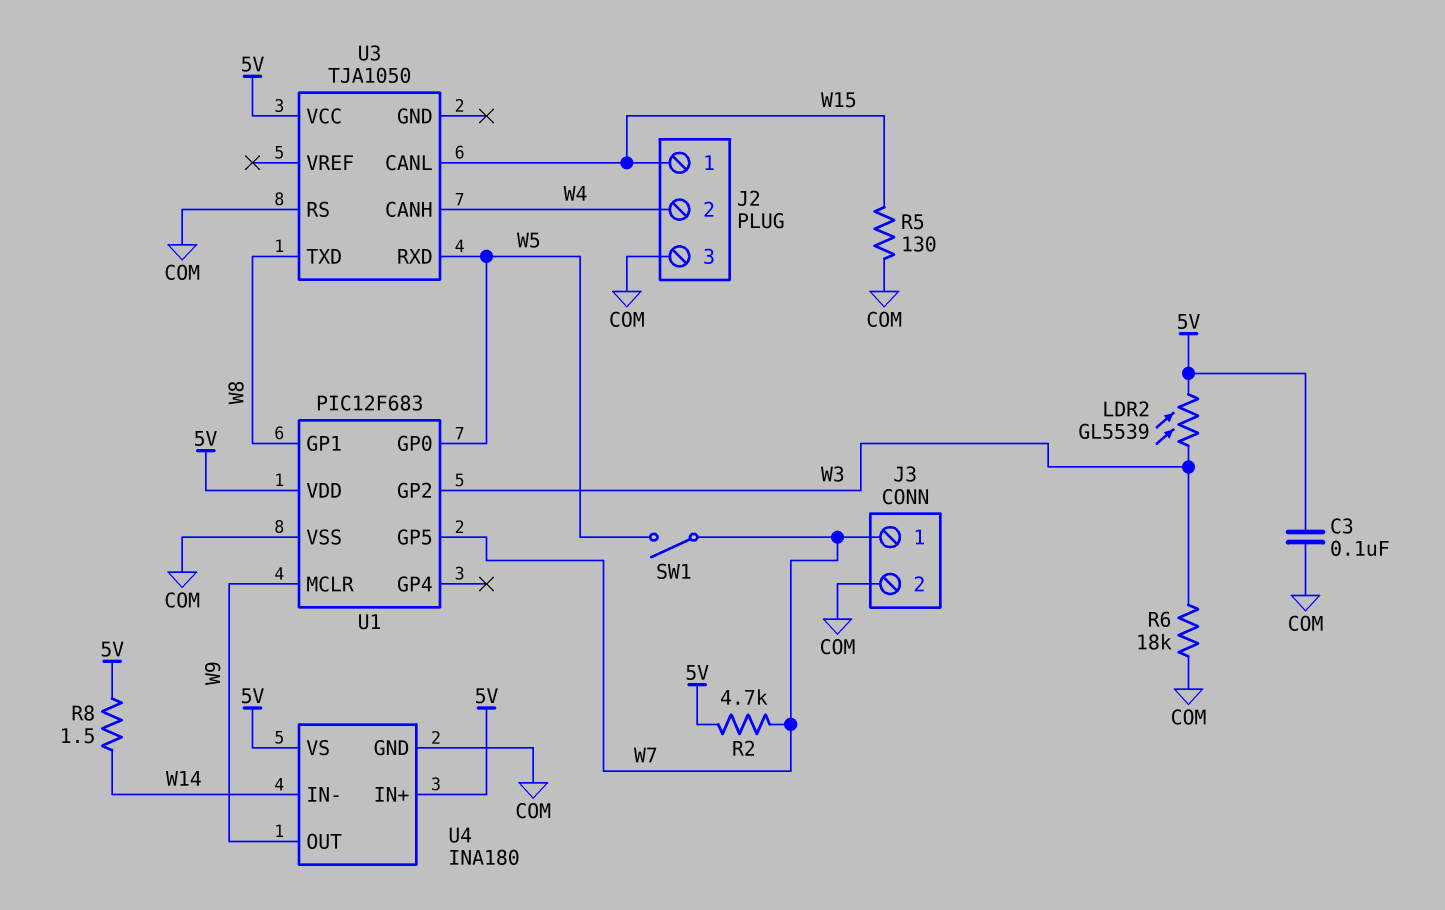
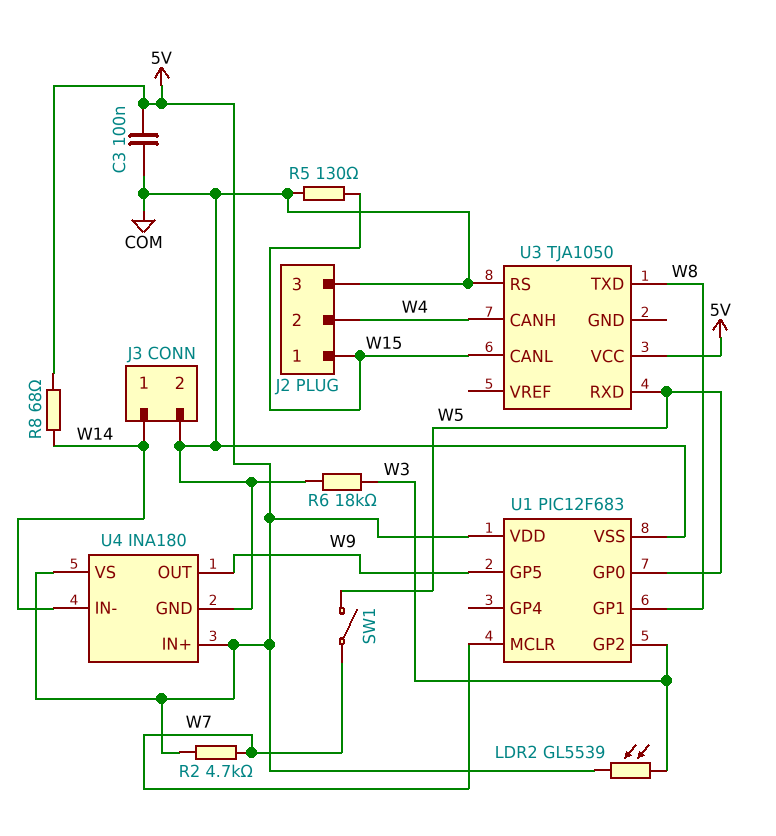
J3 pin 1: W7 -> W14
R8: 1.5 (5V, W14) -> 68 (5V, W14)
U1 pin GP5: W7 -> W9
U1 pin MCLR: W9 -> W7

